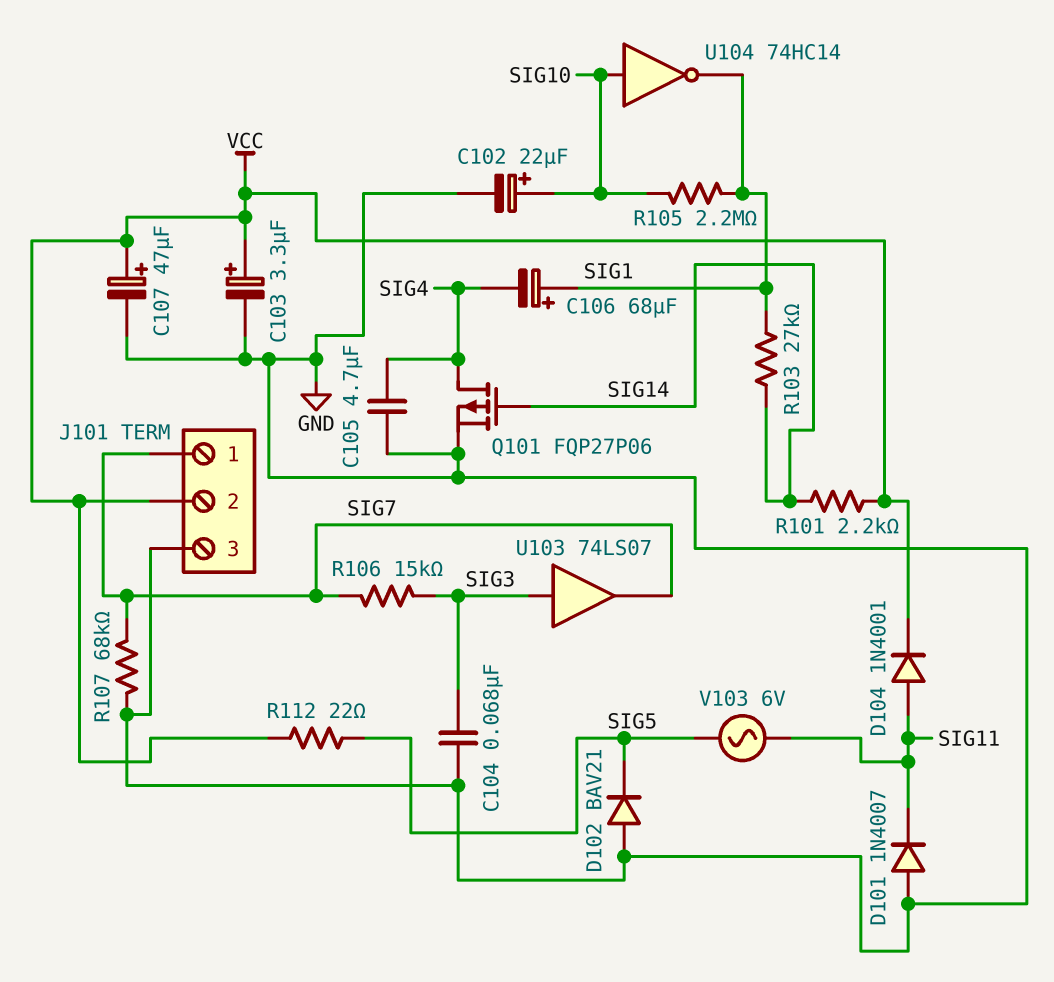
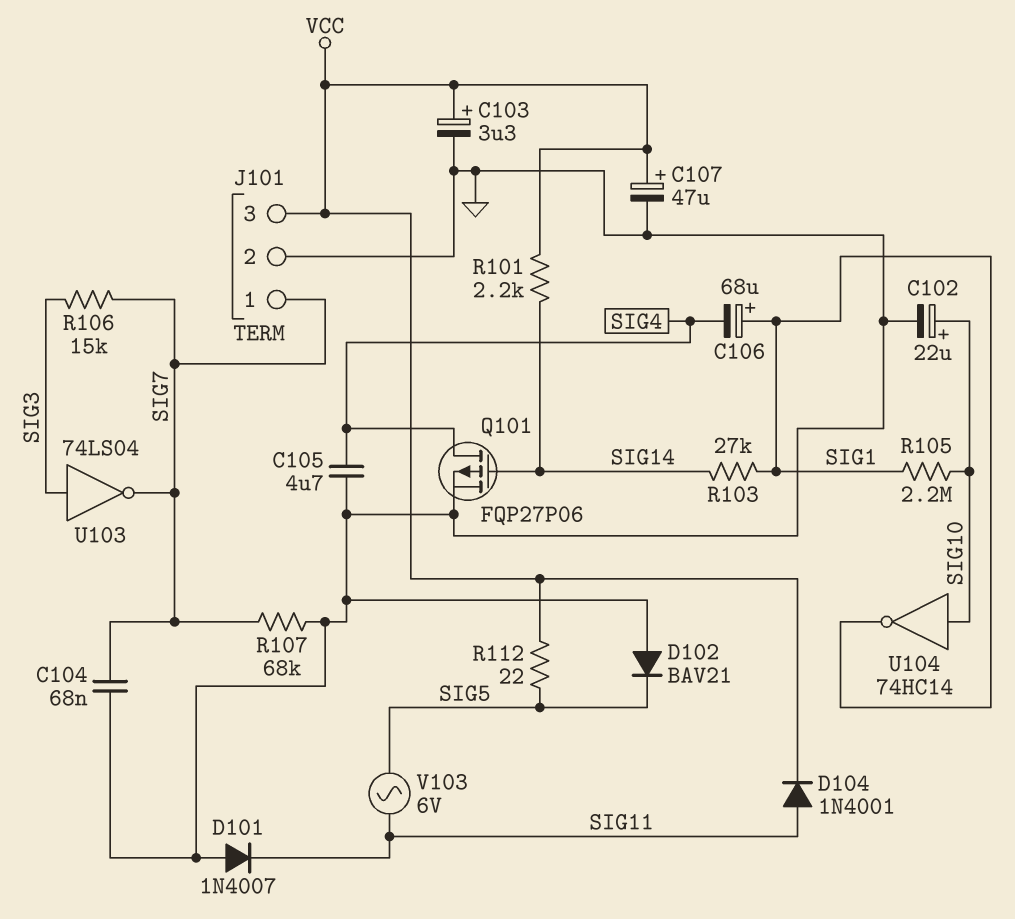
C104: 68nF (GND, SIG3) -> 68nF (GND, SIG7)
J101 pin 2: VCC -> GND
J101 pin 3: GND -> VCC
U103: buffer 74LS07 (in SIG3, out SIG7) -> NOT 74LS04 (in SIG3, out SIG7)

